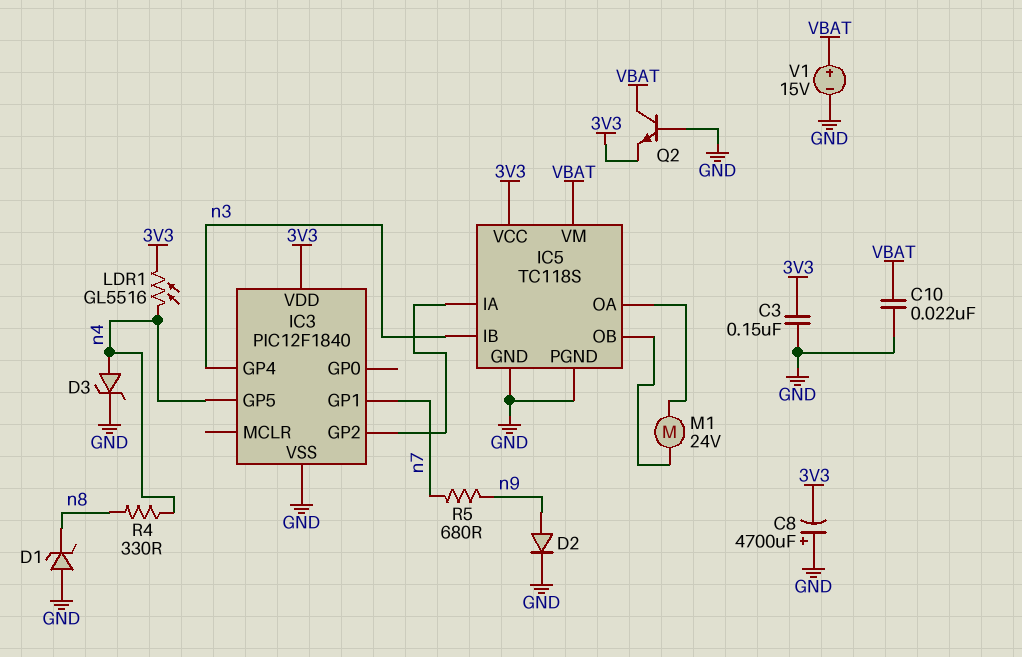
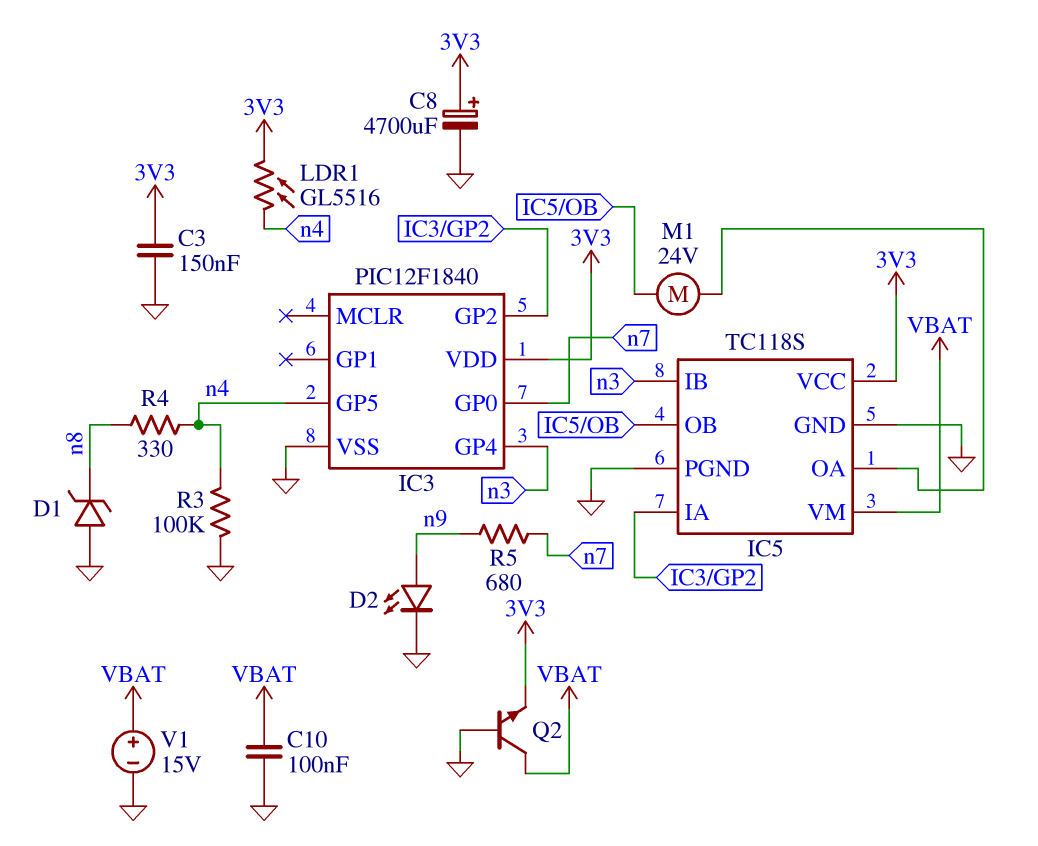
C8: 4700uF (plus GND, minus 3V3) -> 4700uF (plus 3V3, minus GND)
C10: 22nF (GND, VBAT) -> 100nF (GND, VBAT)
D2: diode (A n9, K GND) -> LED (A n9, K GND)
D3: zener (A n4, K GND) -> none
IC3 pin GP0: none -> n7
IC3 pin GP1: n7 -> none
R3: none -> 100k (GND, n4)

